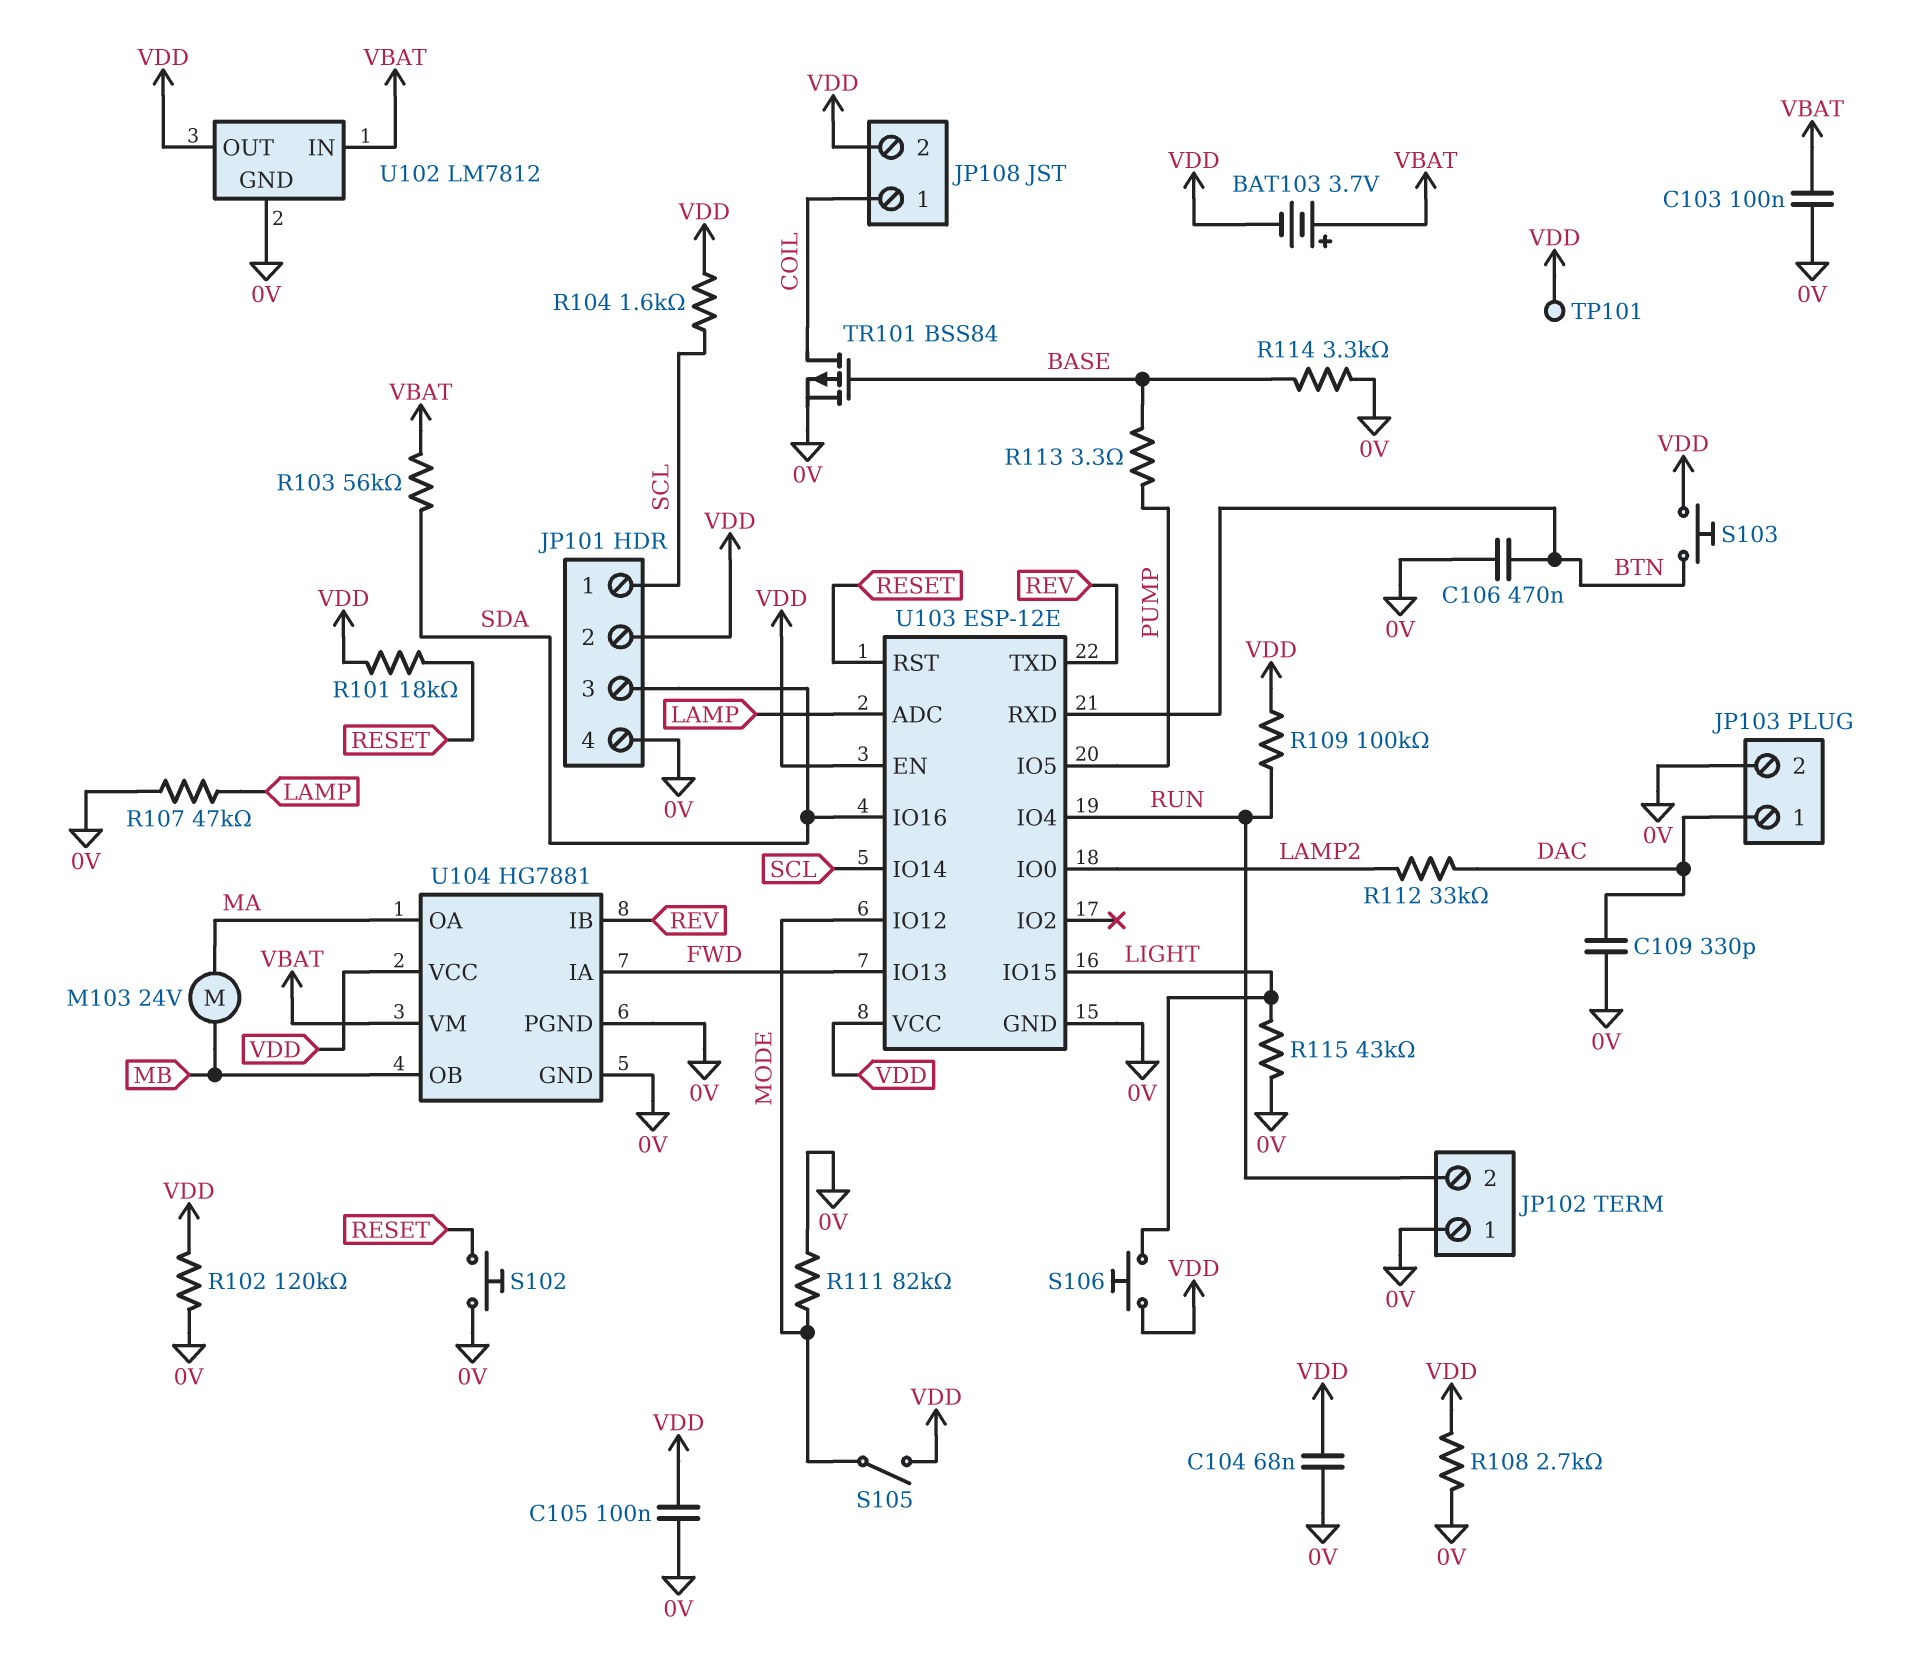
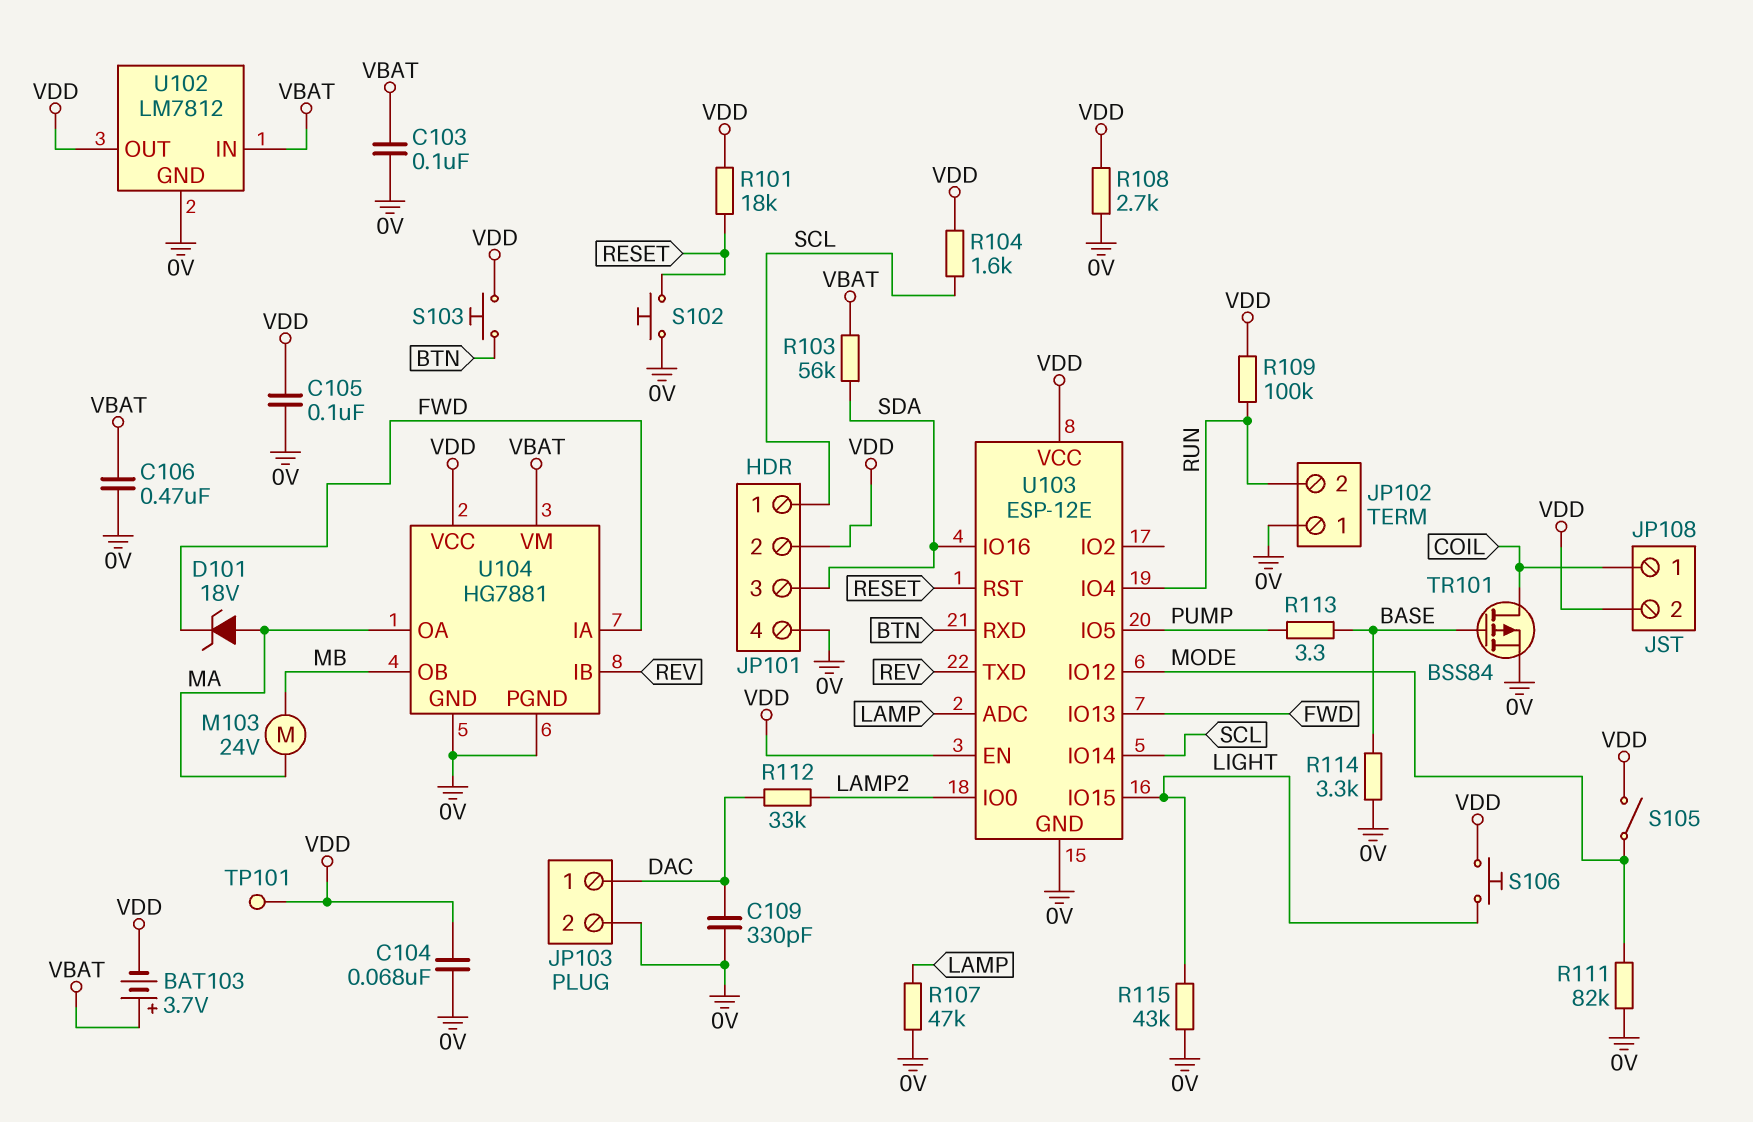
C106: 470nF (0V, BTN) -> 470nF (0V, VBAT)
D101: none -> zener 18V (A MA, K FWD)
R102: 120k (0V, VDD) -> none

